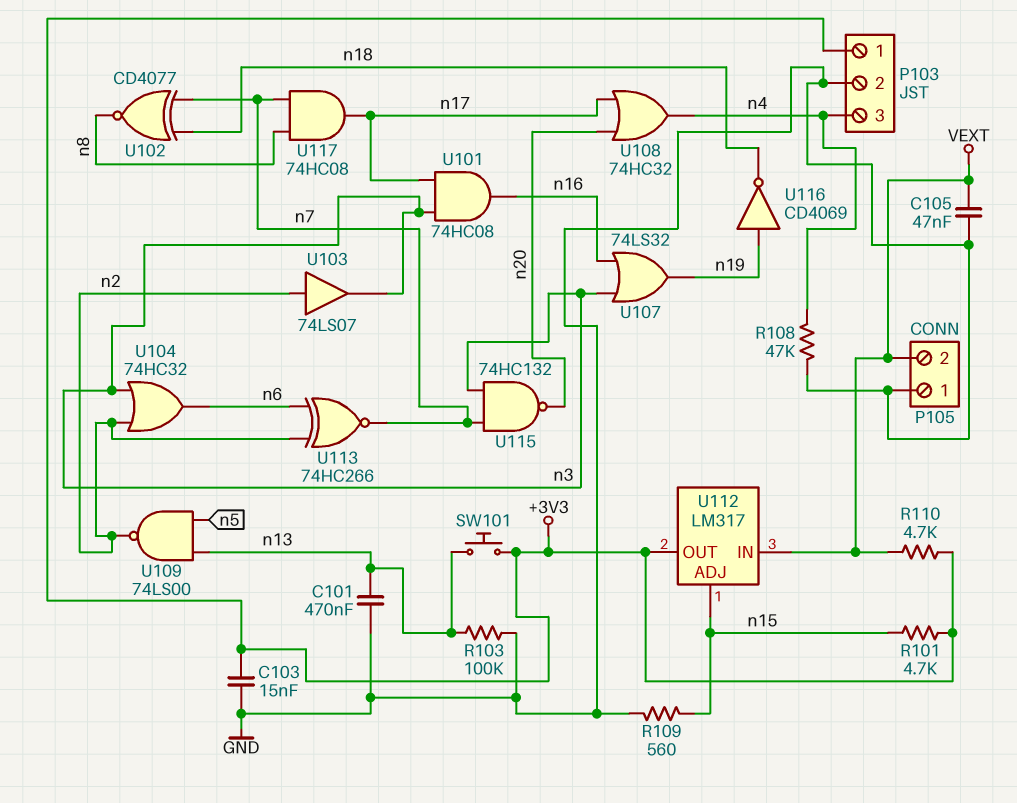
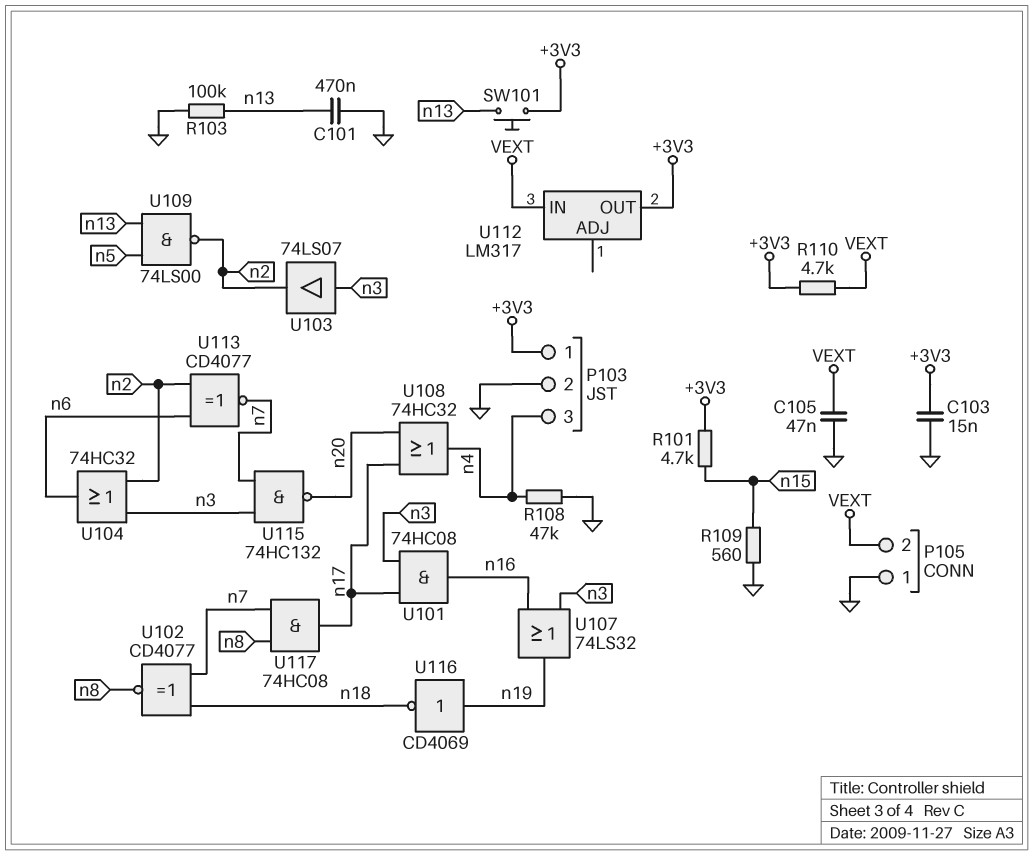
U103: buffer 74LS07 (in n2, out n3) -> buffer 74LS07 (in n3, out n2)
U112 pin ADJ: n15 -> none
U113: XNOR 74HC266 (in n2, in n6, out n7) -> XNOR CD4077 (in n2, in n6, out n7)

